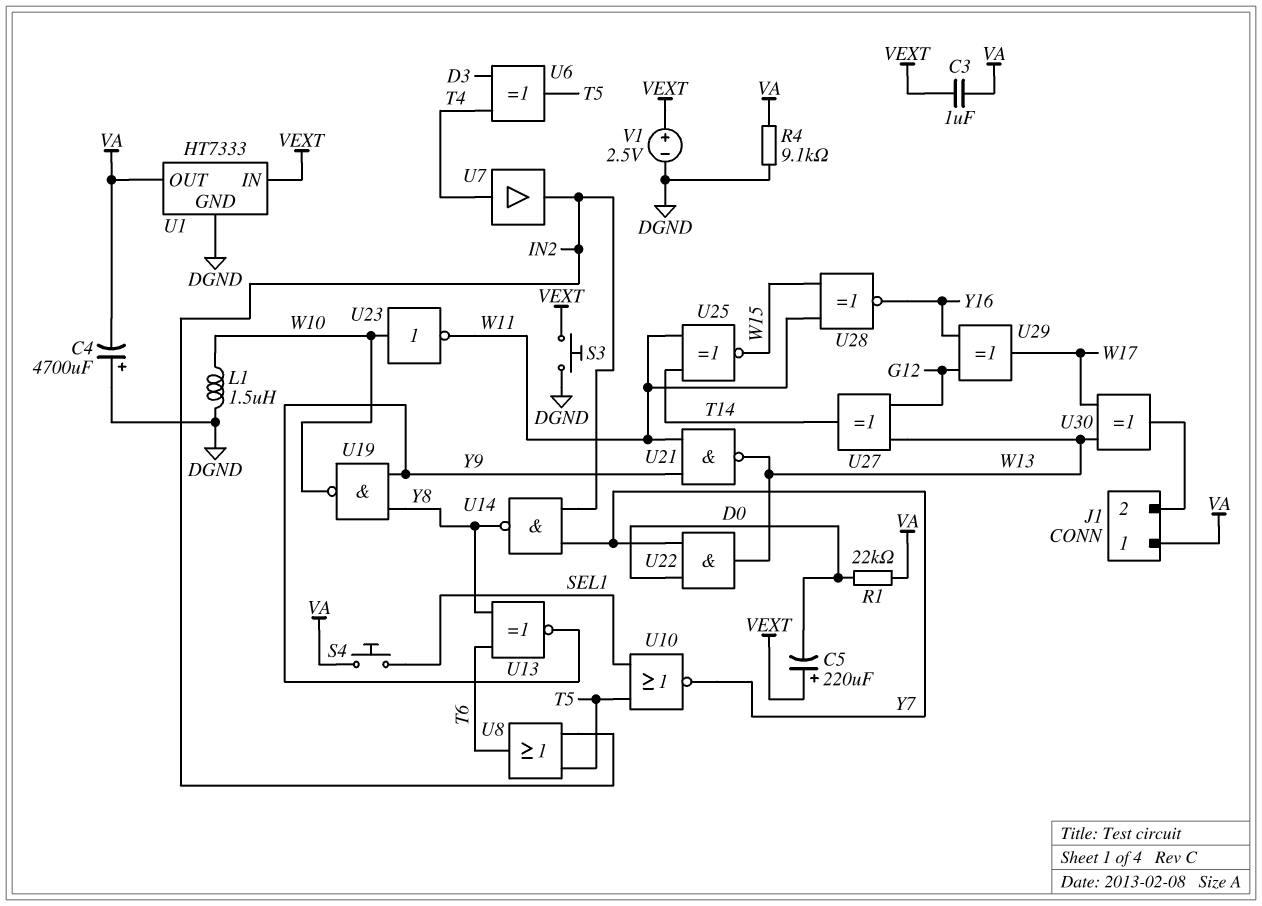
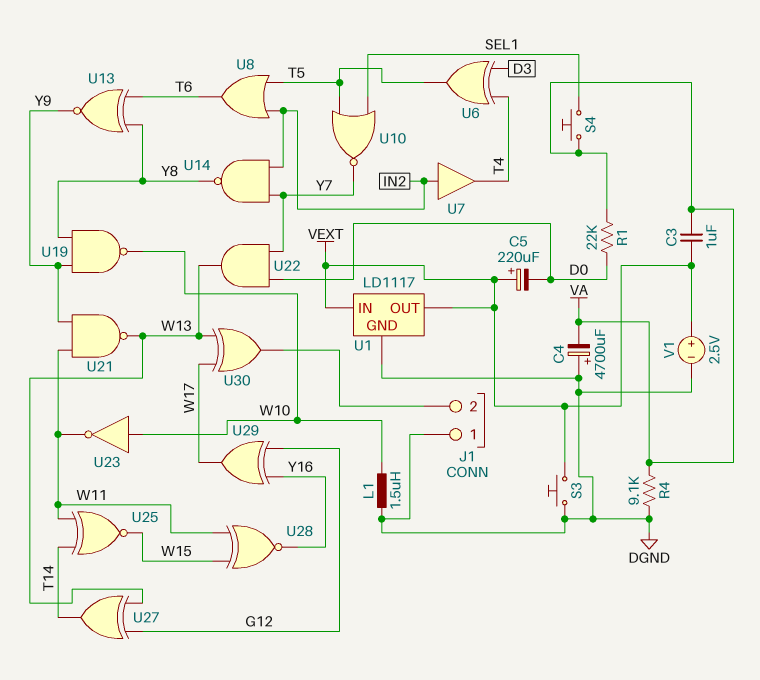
J1 pin 1: VA -> DGND
U1: HT7333 -> LD1117
U1 pin OUT: VA -> VEXT
U7: buffer (in T4, out IN2) -> buffer (in IN2, out T4)

